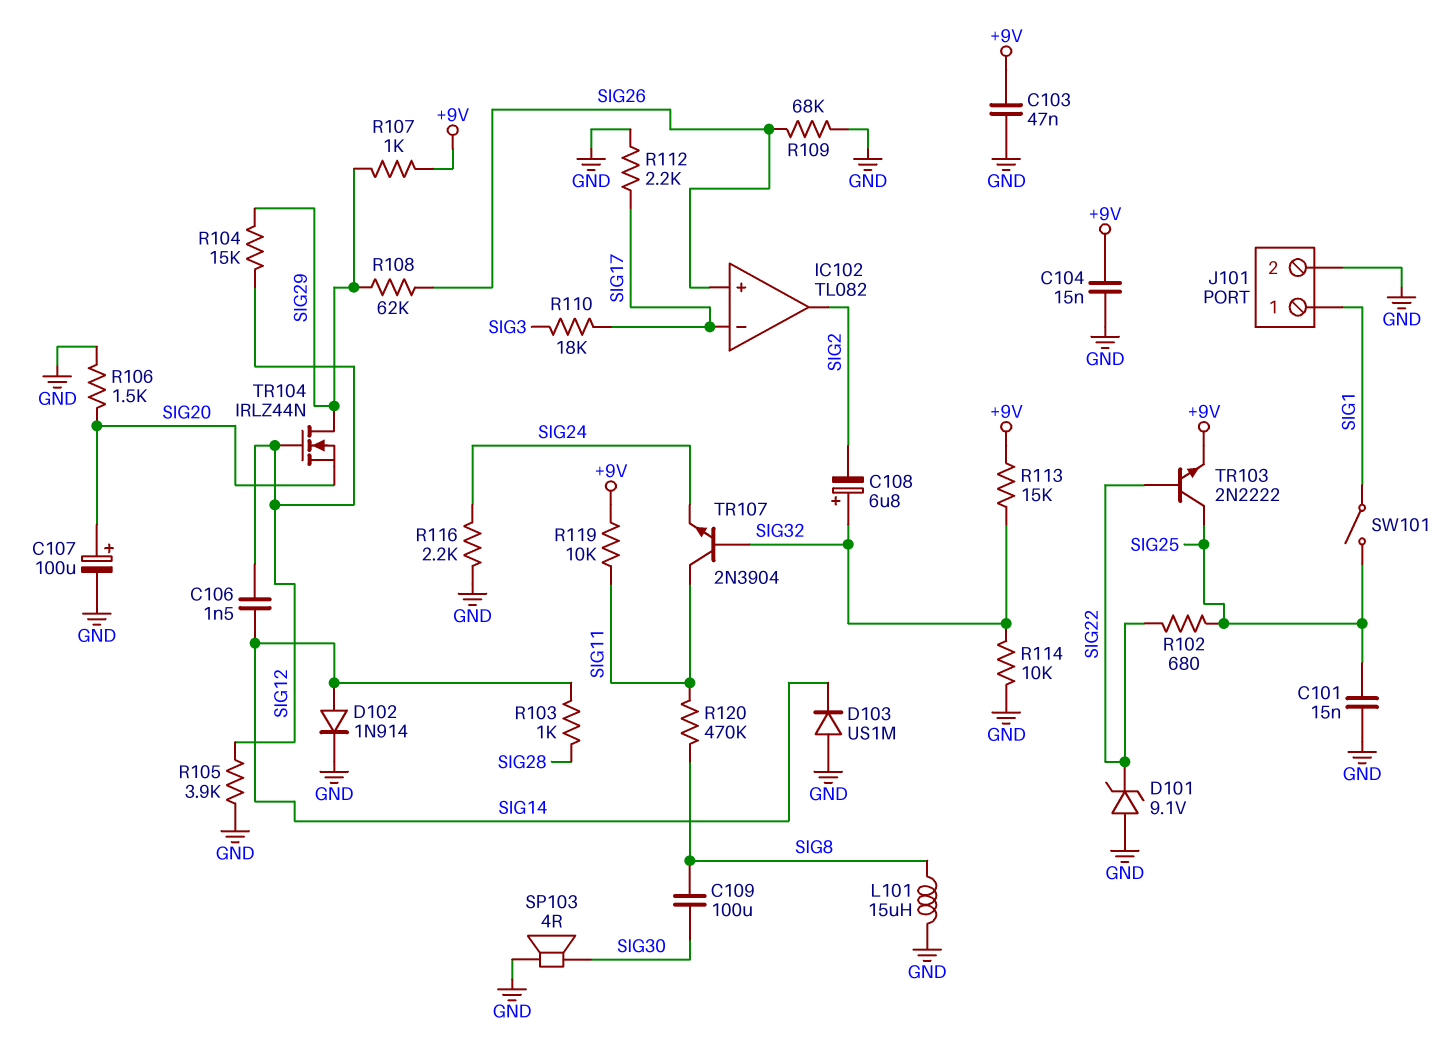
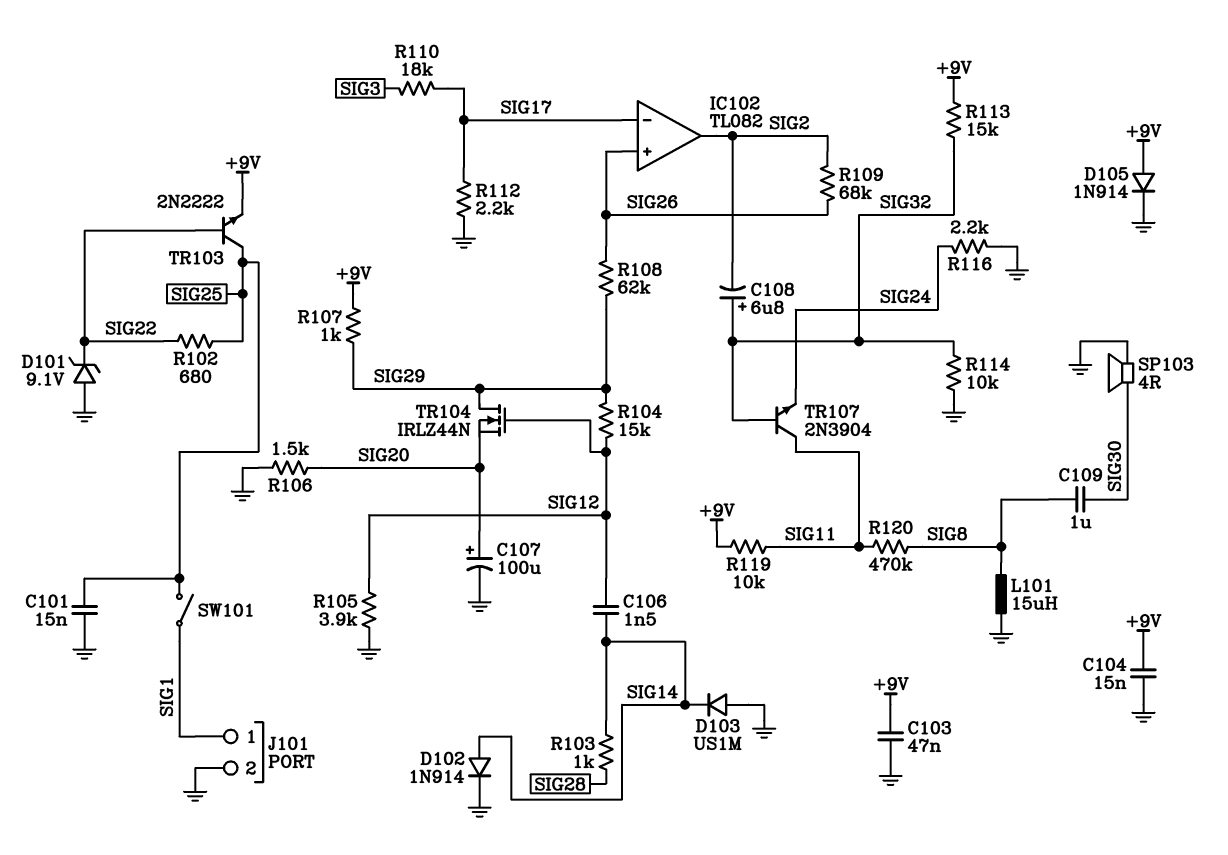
C109: 100uF (SIG8, SIG30) -> 1uF (SIG8, SIG30)
D105: none -> diode 1N914 (A +9V, K GND)
R109: 68k (GND, SIG26) -> 68k (SIG2, SIG26)

